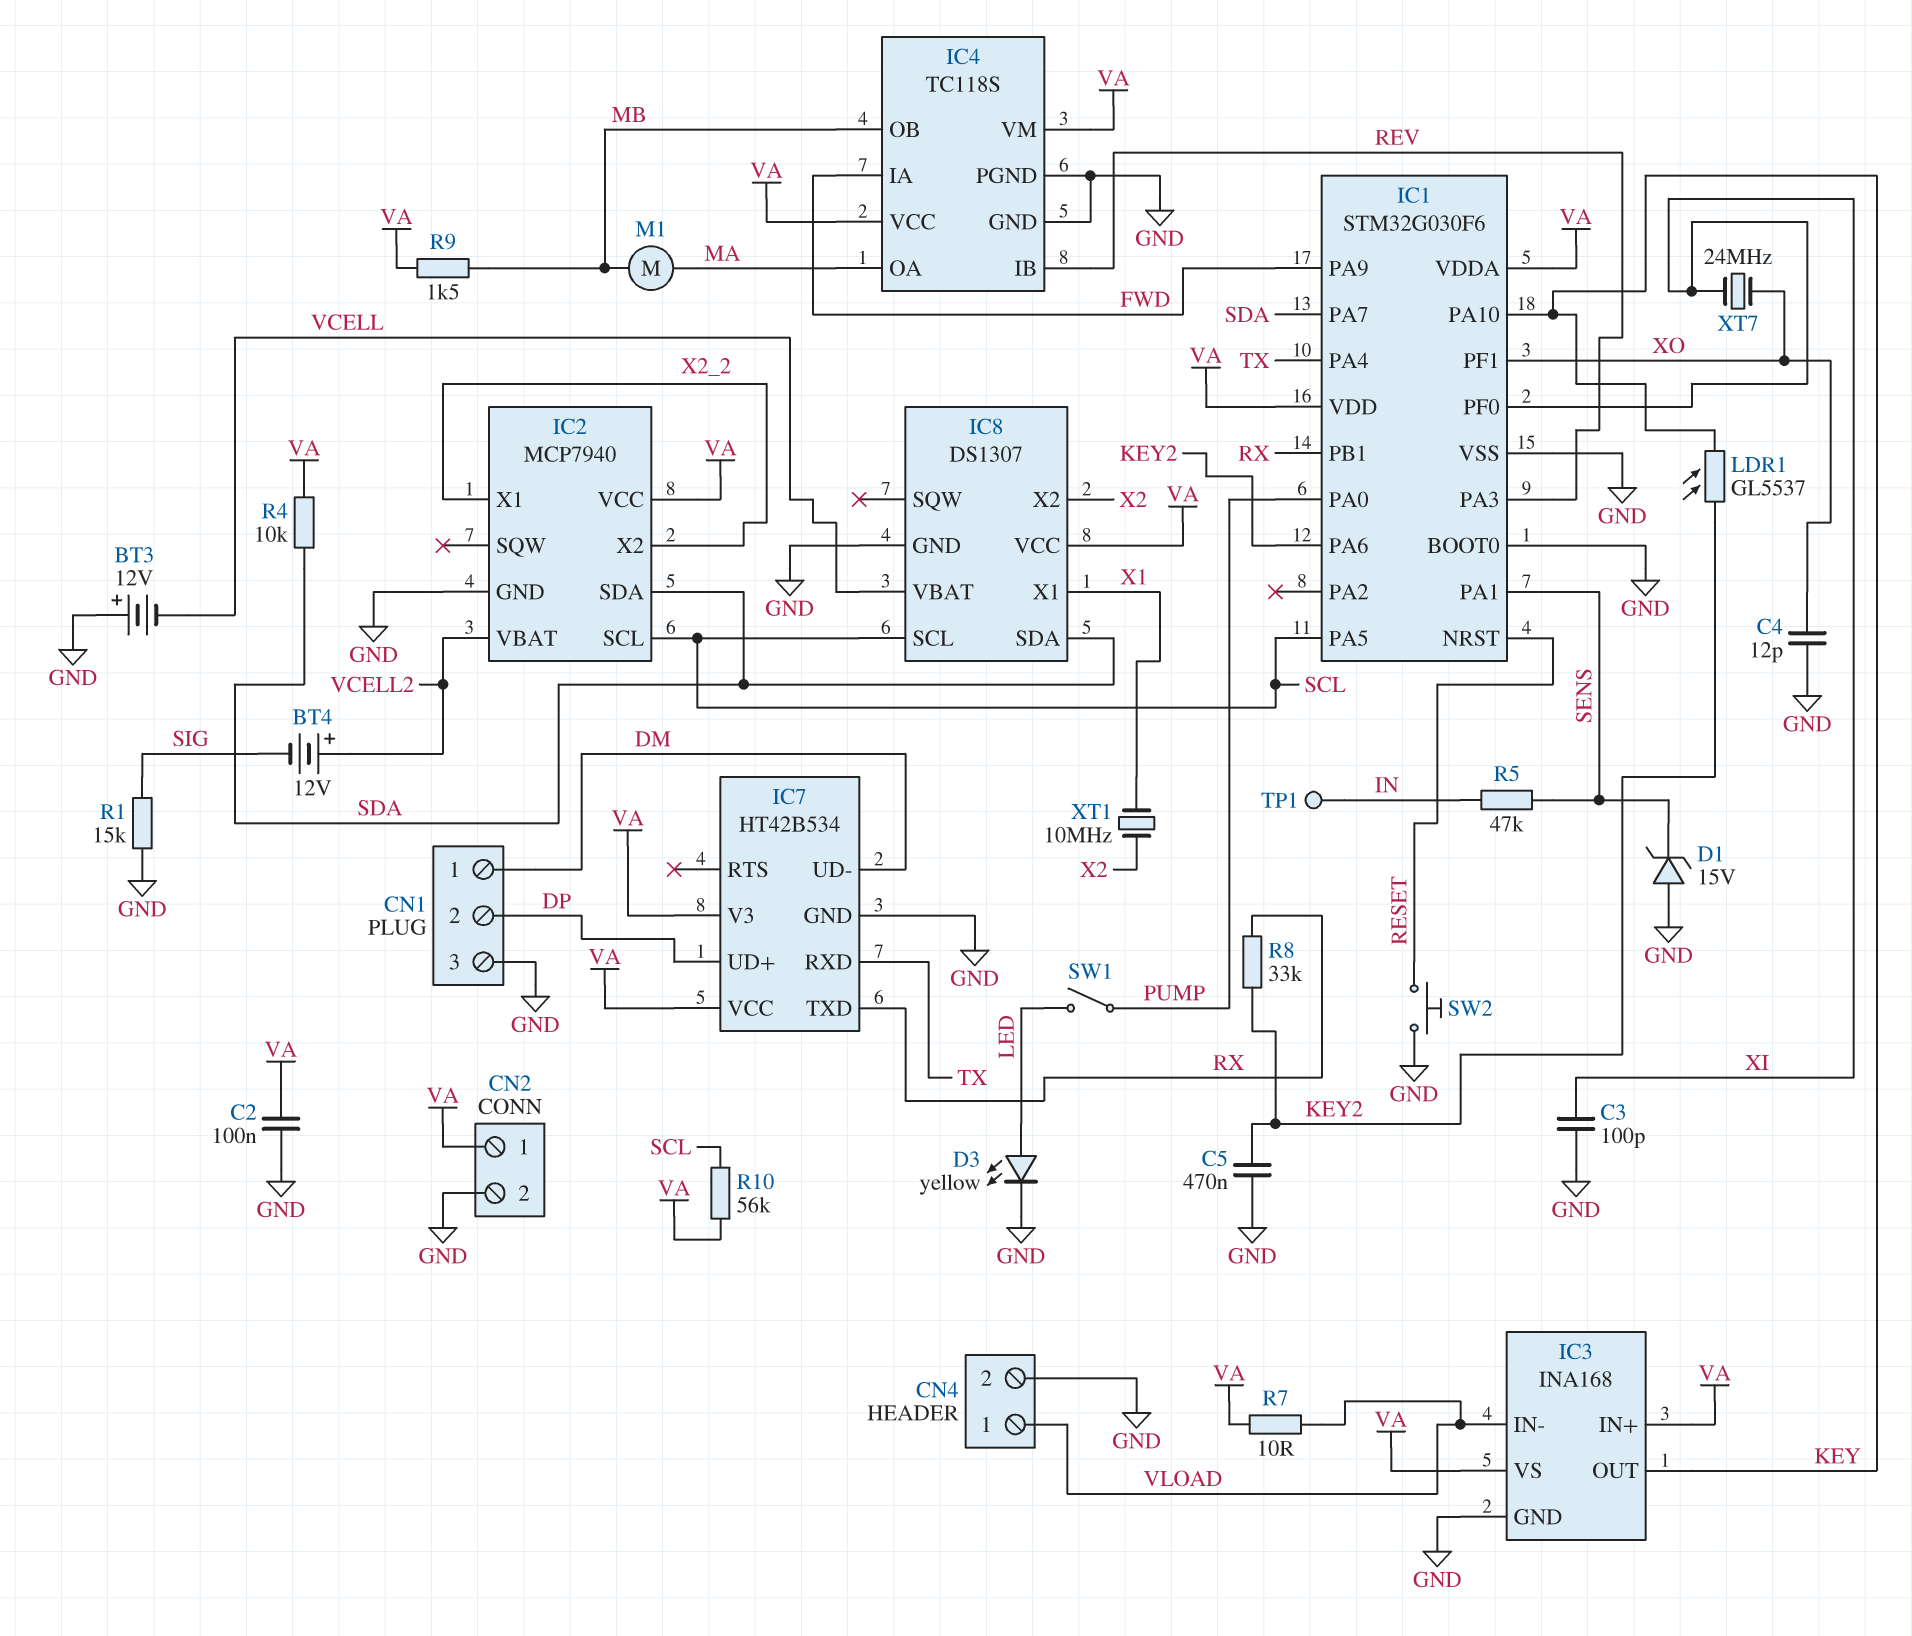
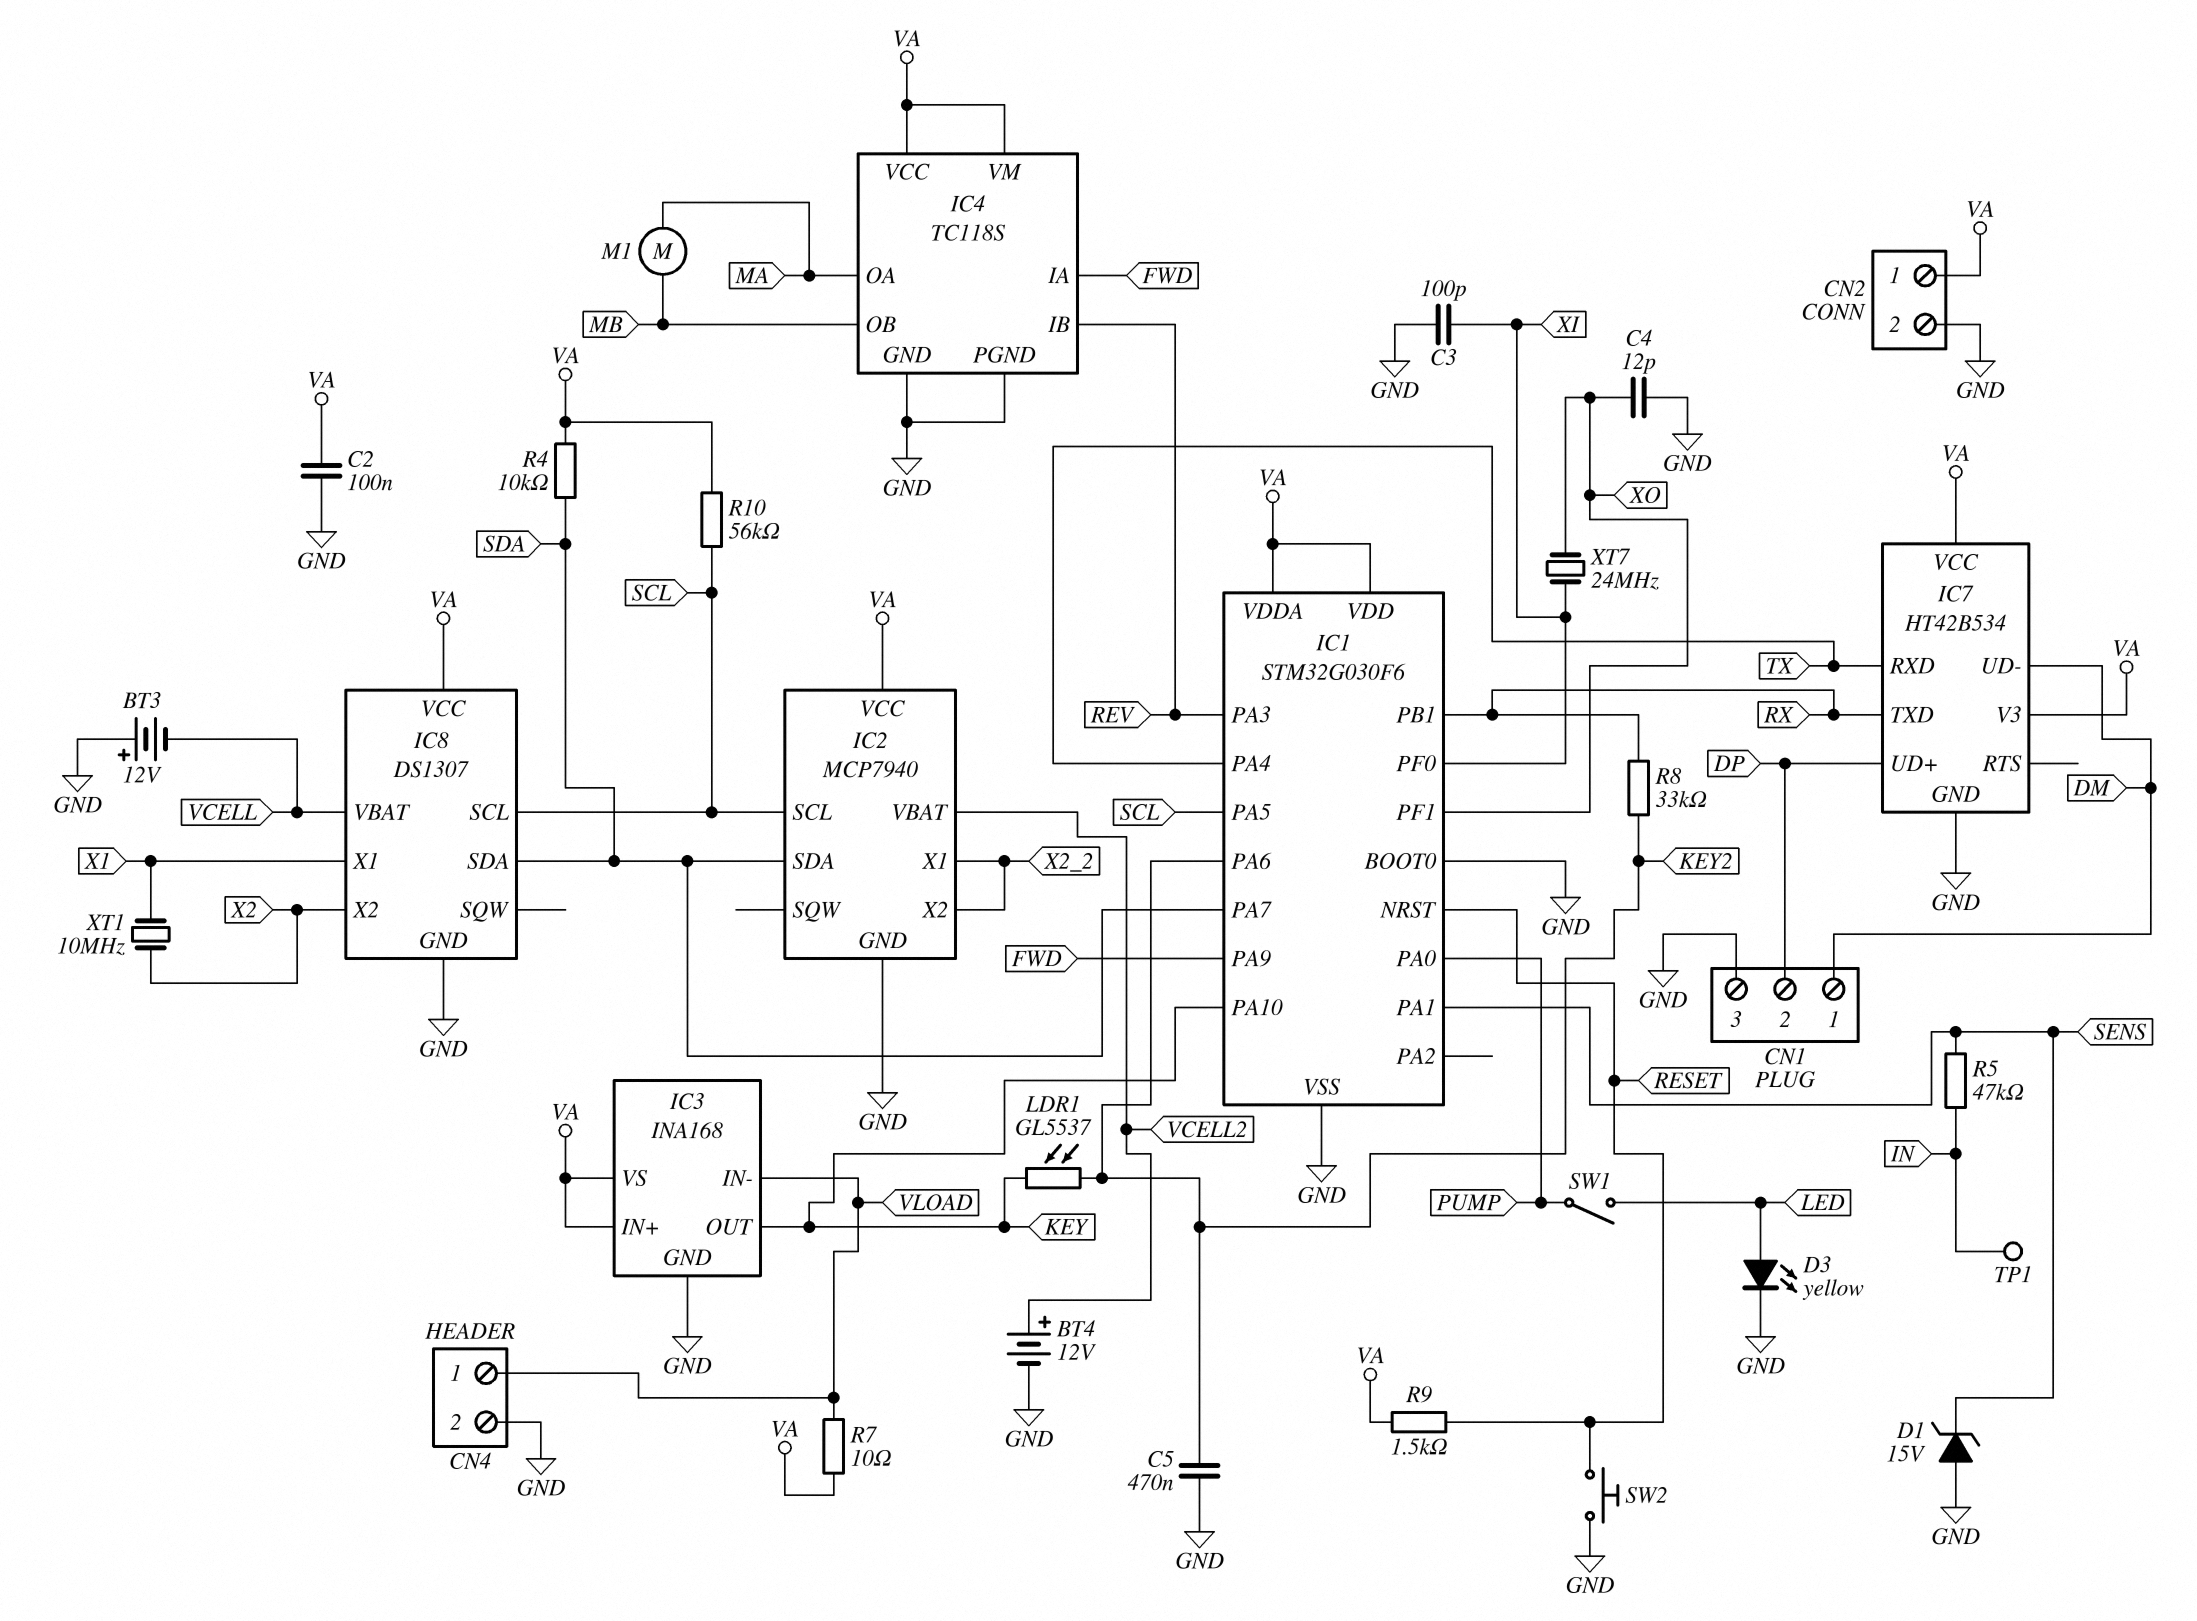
BT4: 12V (plus VCELL2, minus SIG) -> 12V (plus VCELL2, minus GND)
R1: 15k (GND, SIG) -> none
R9: 1.5k (MB, VA) -> 1.5k (RESET, VA)

